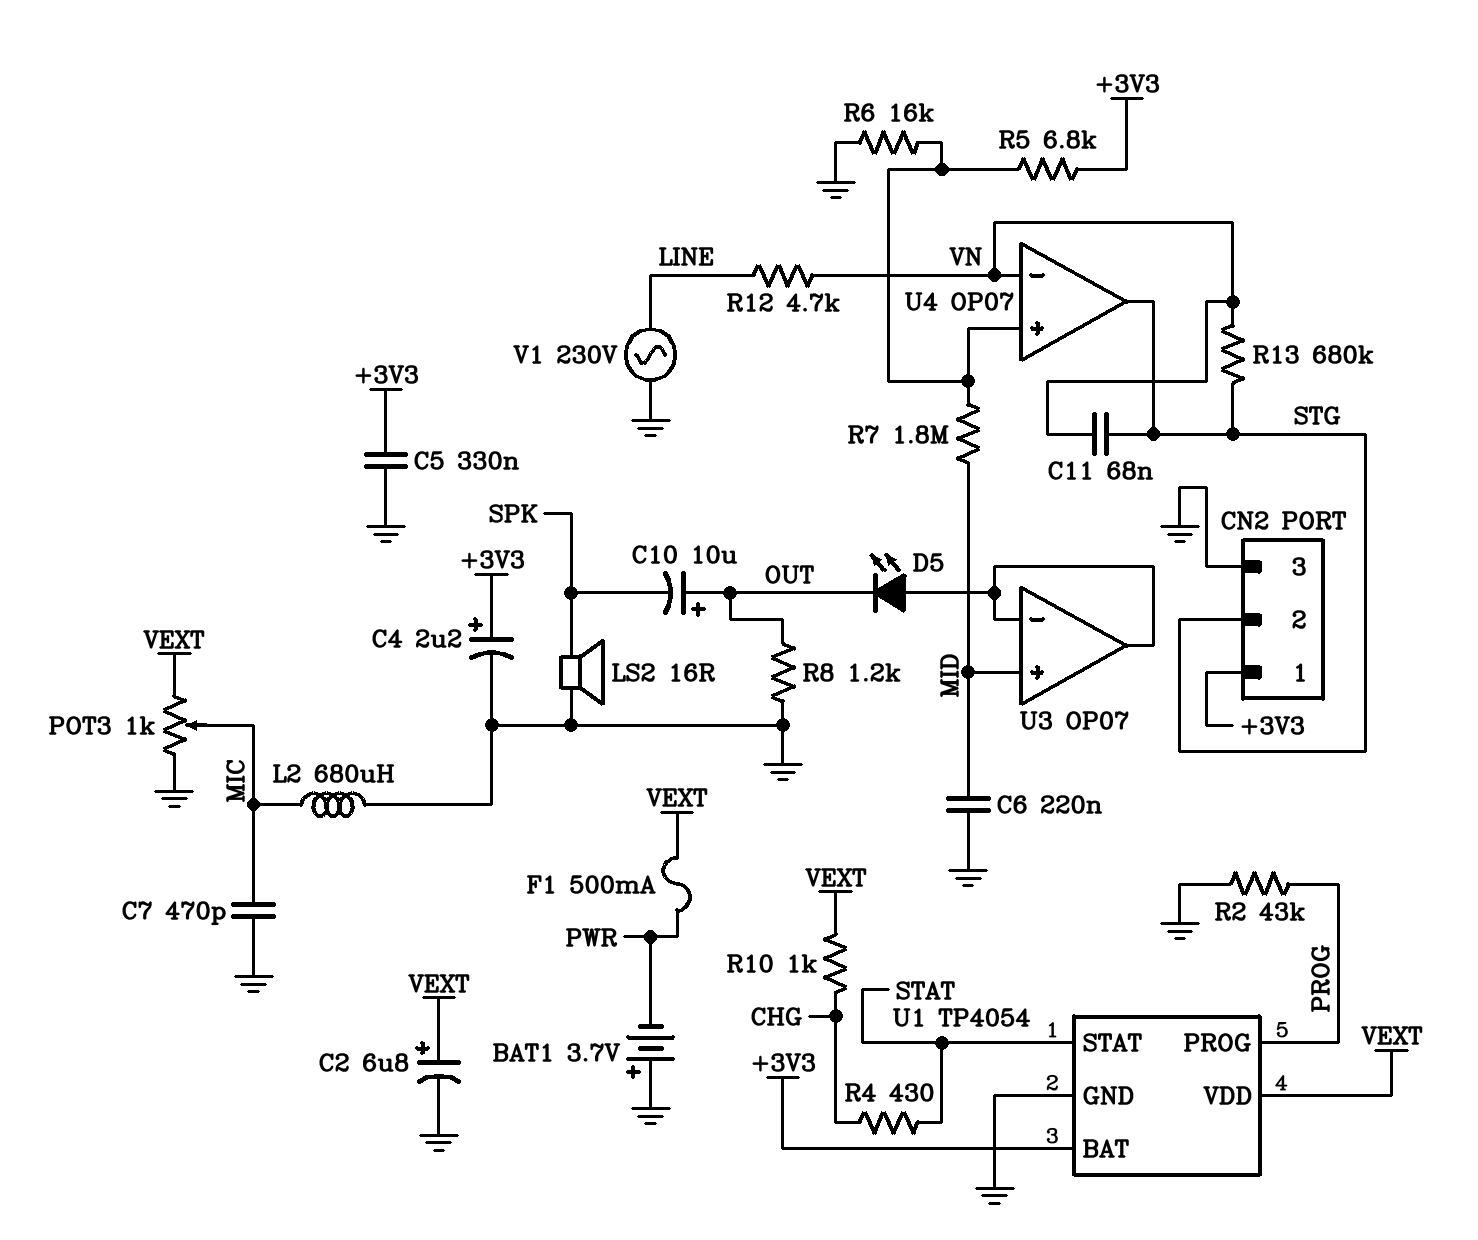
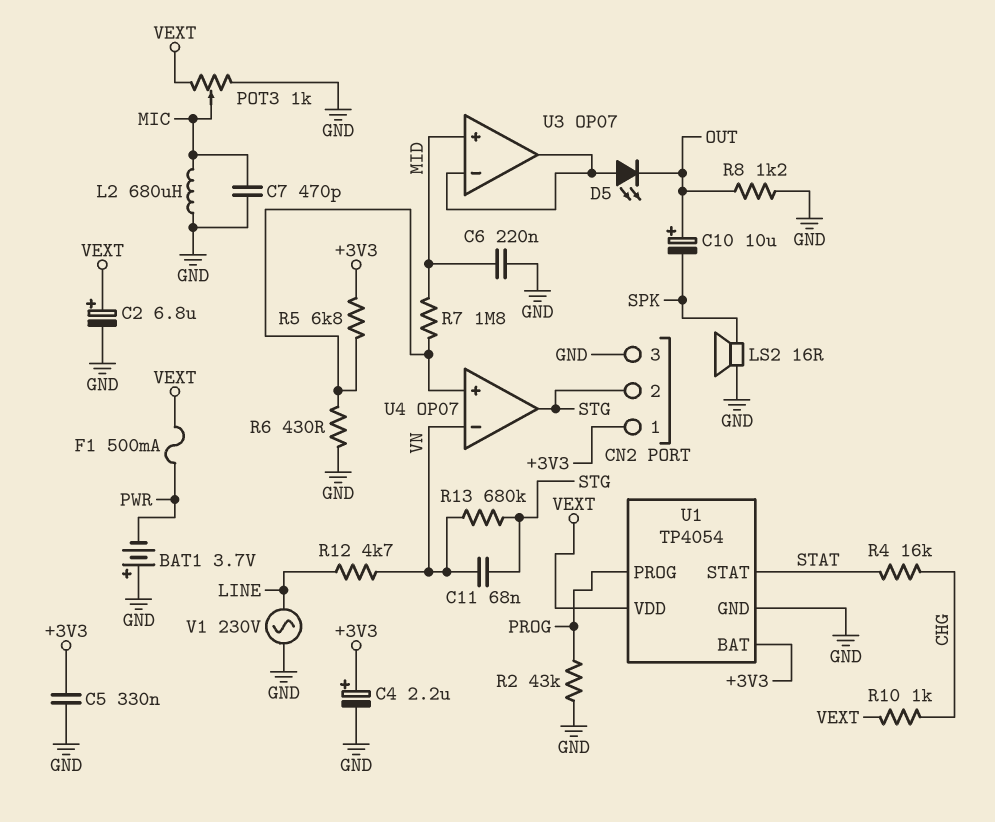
R4: 430 (CHG, STAT) -> 16k (CHG, STAT)
R6: 16k (GND, U4/in+) -> 430 (GND, U4/in+)

